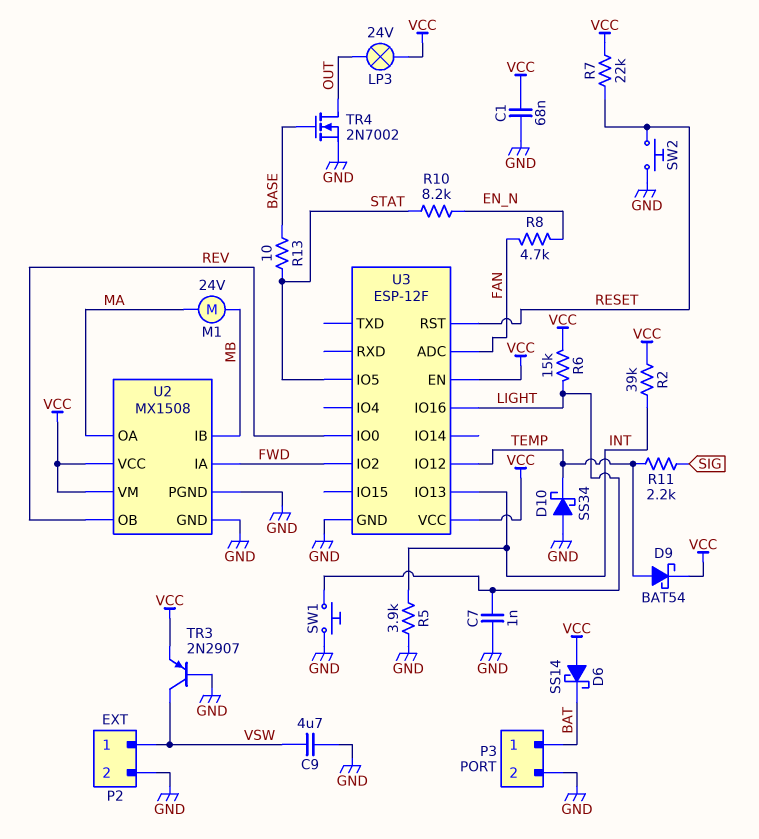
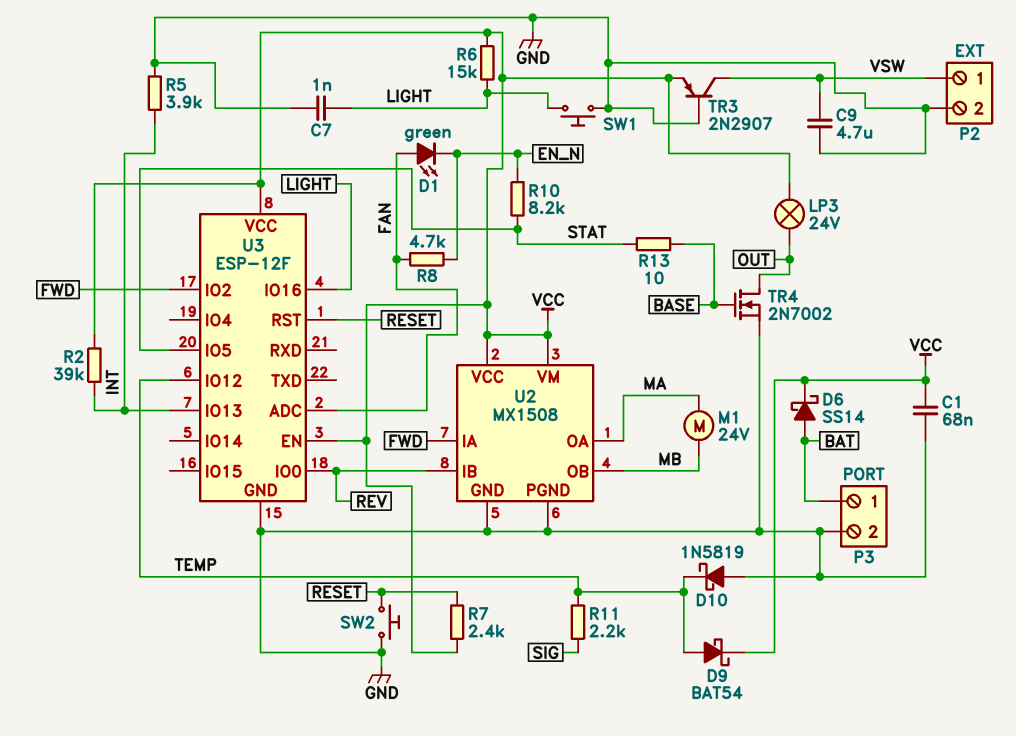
D1: none -> LED green (A FAN, K EN_N)
D6: schottky SS14 (A VCC, K BAT) -> schottky SS14 (A BAT, K VCC)
D10: schottky SS34 (A GND, K TEMP) -> schottky 1N5819 (A GND, K TEMP)
R7: 22k (RESET, VCC) -> 2.4k (RESET, VCC)
U2 pin IB: MB -> REV
U2 pin OB: REV -> MB

